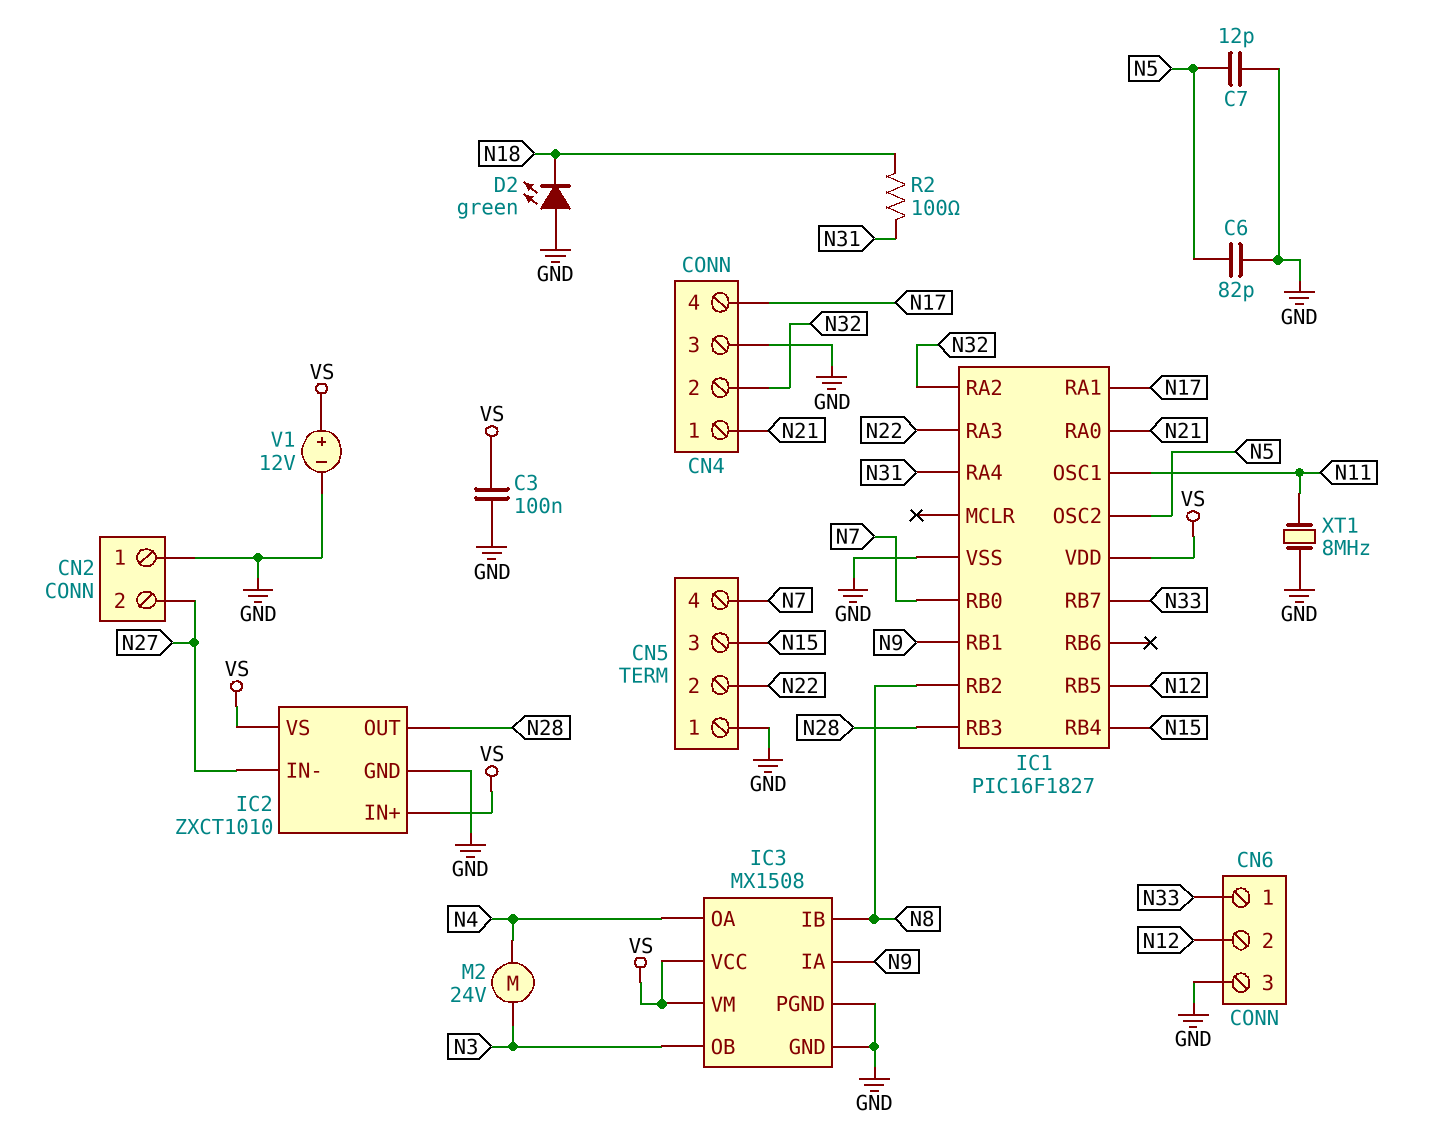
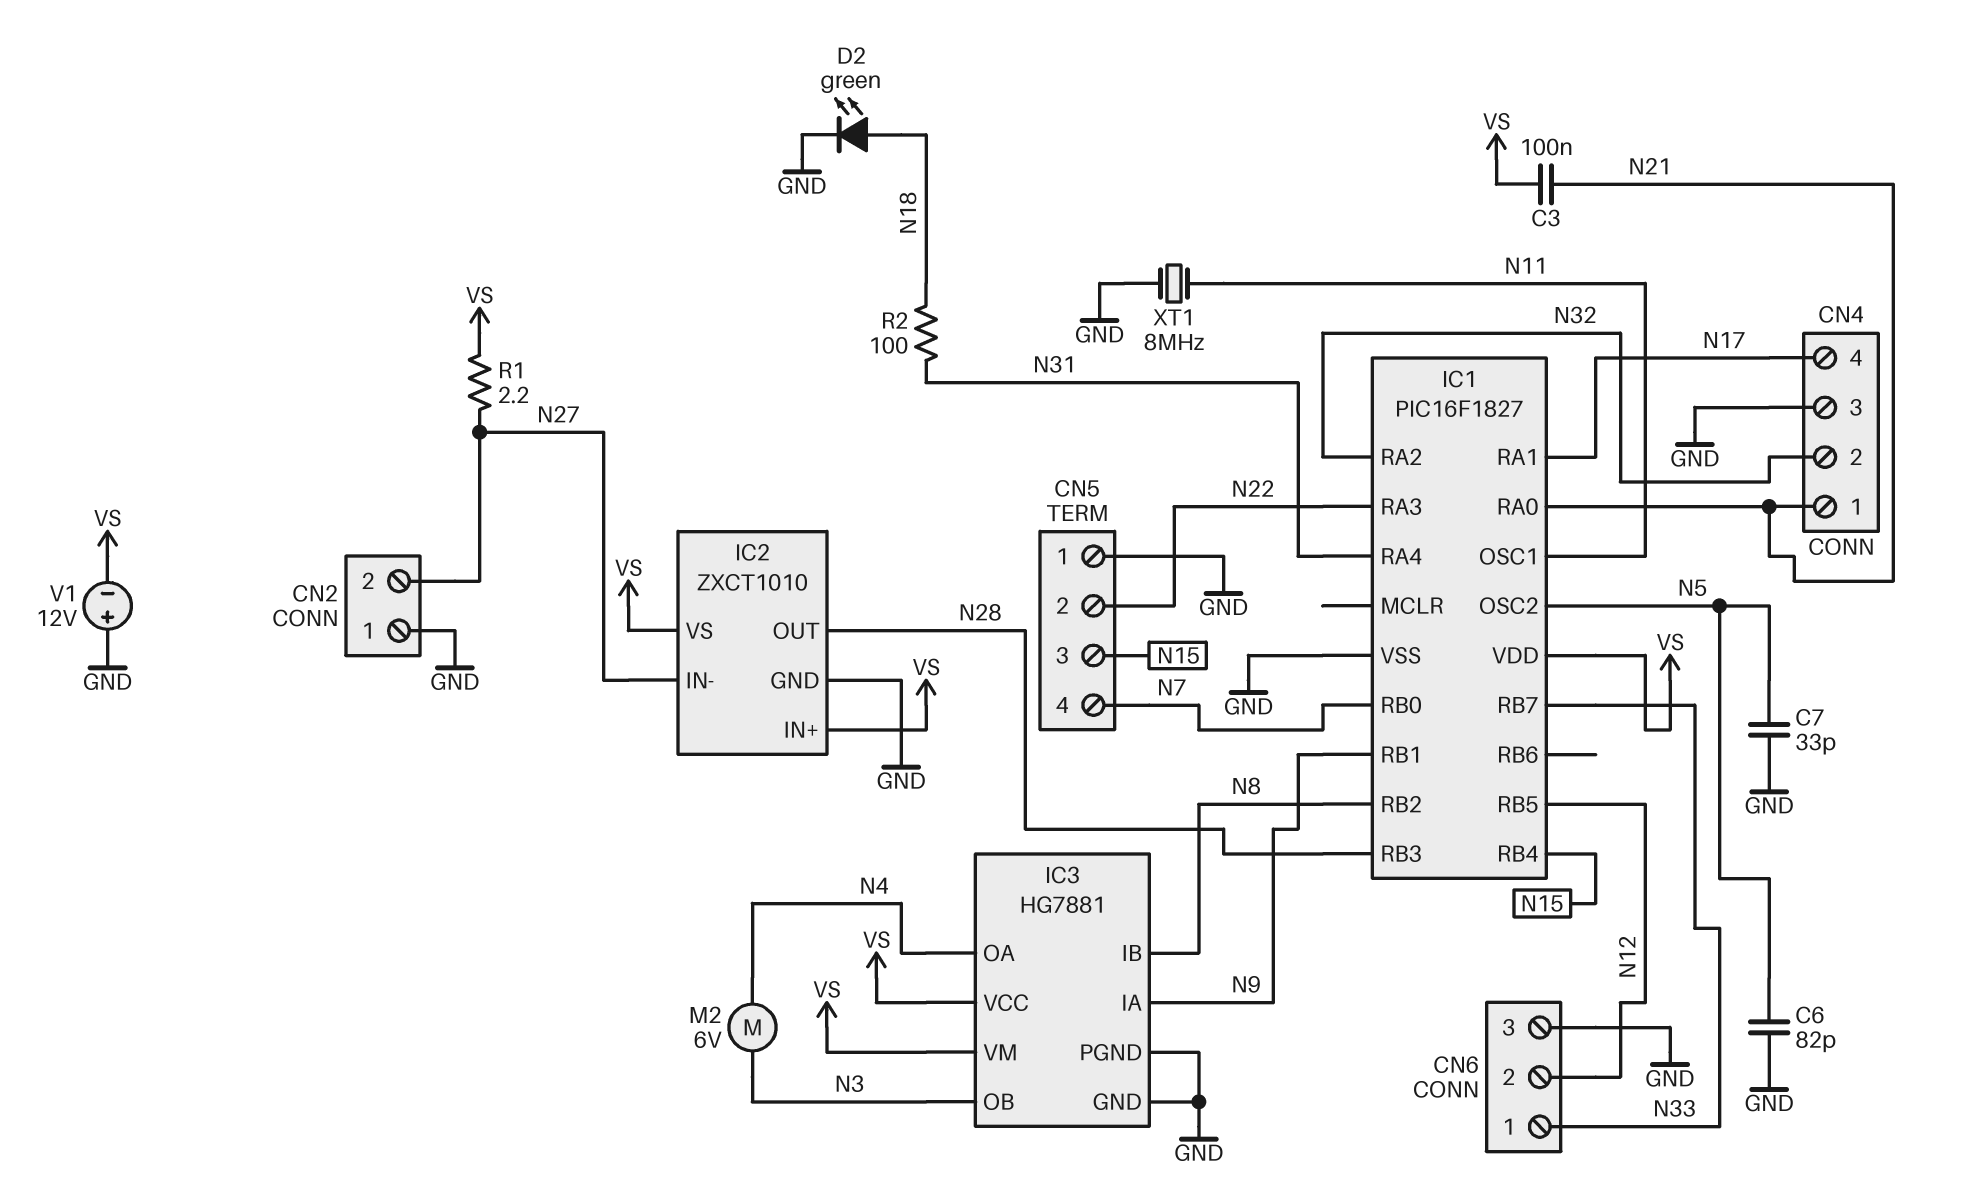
C3: 100nF (GND, VS) -> 100nF (N21, VS)
C7: 12pF (GND, N5) -> 33pF (GND, N5)
D2: LED green (A GND, K N18) -> LED green (A N18, K GND)
IC3: MX1508 -> HG7881
M2: motor 24V (N3, N4) -> motor 6V (N3, N4)
R1: none -> 2.2 (N27, VS)
V1: 12V (plus VS, minus GND) -> 12V (plus GND, minus VS)

